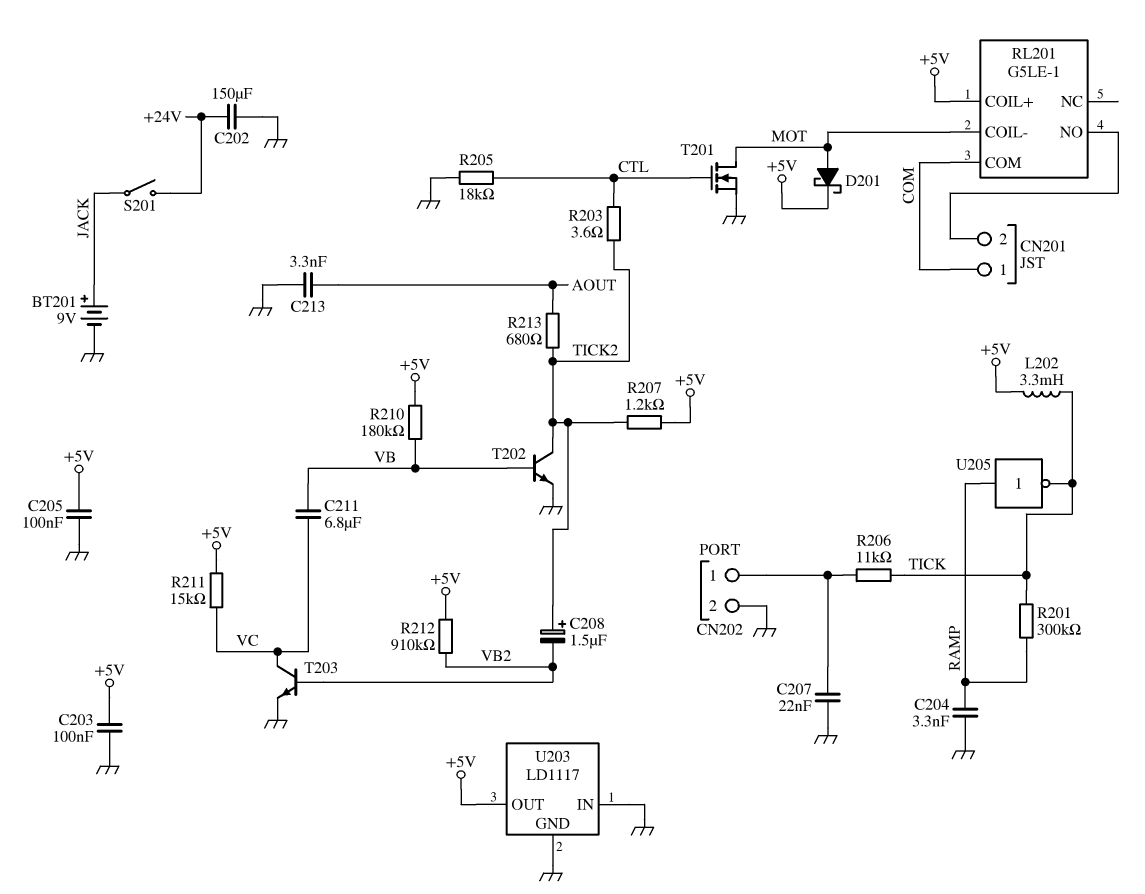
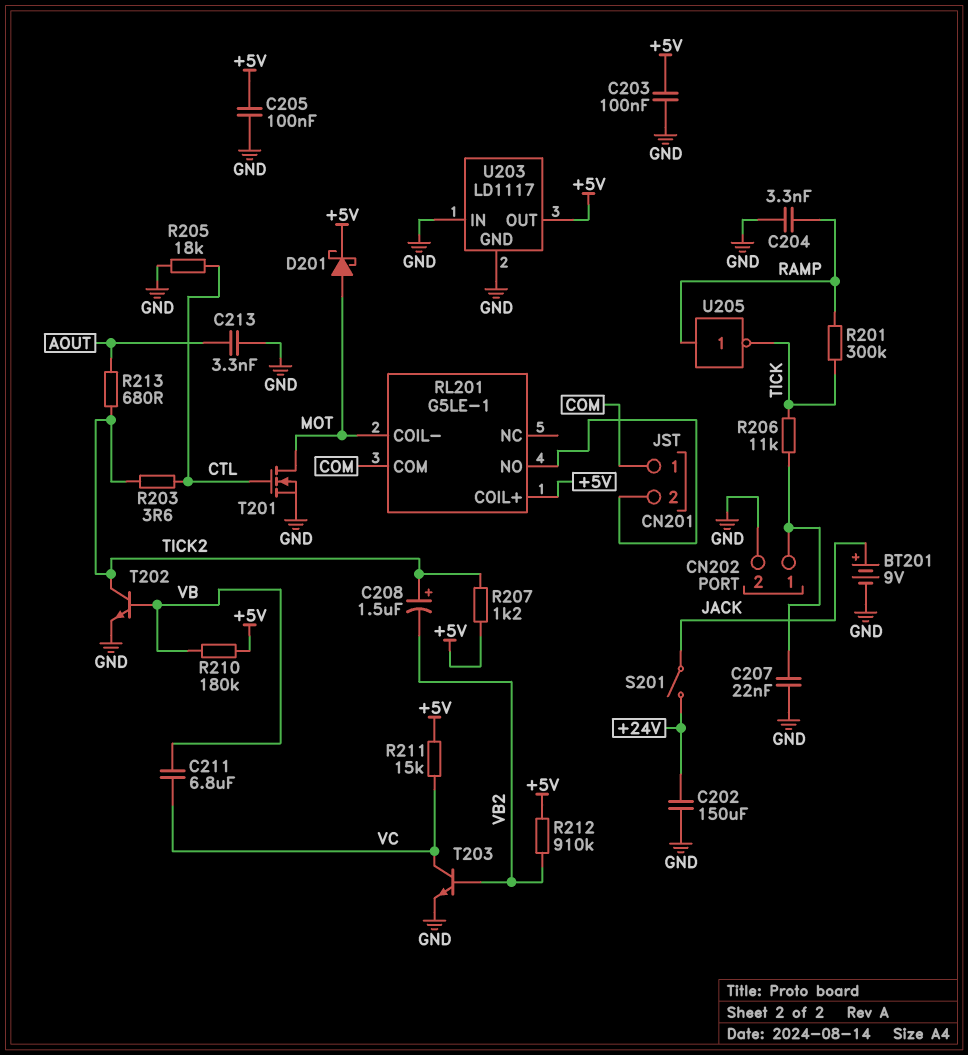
L202: 3.3mH (+5V, TICK) -> none

